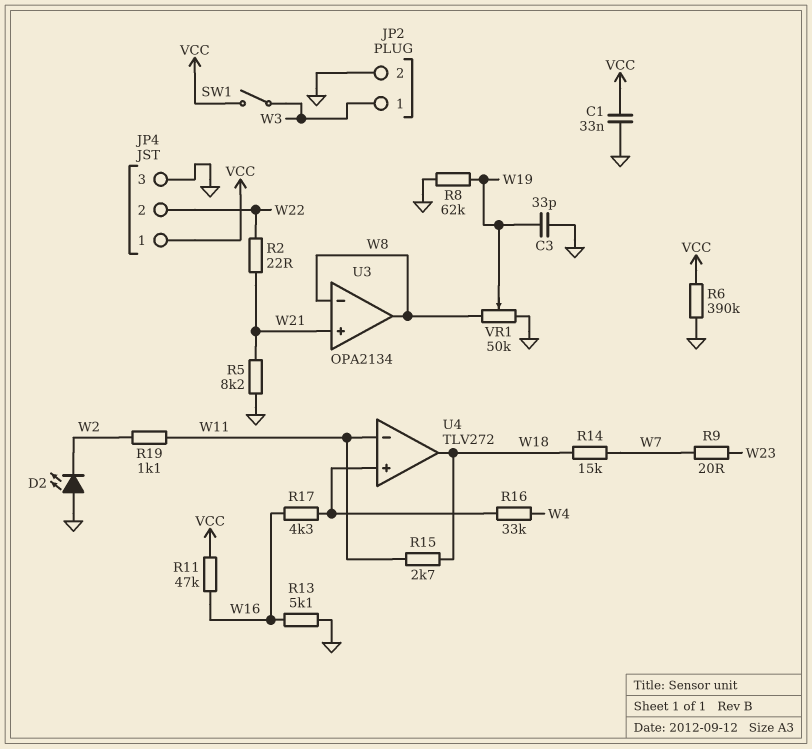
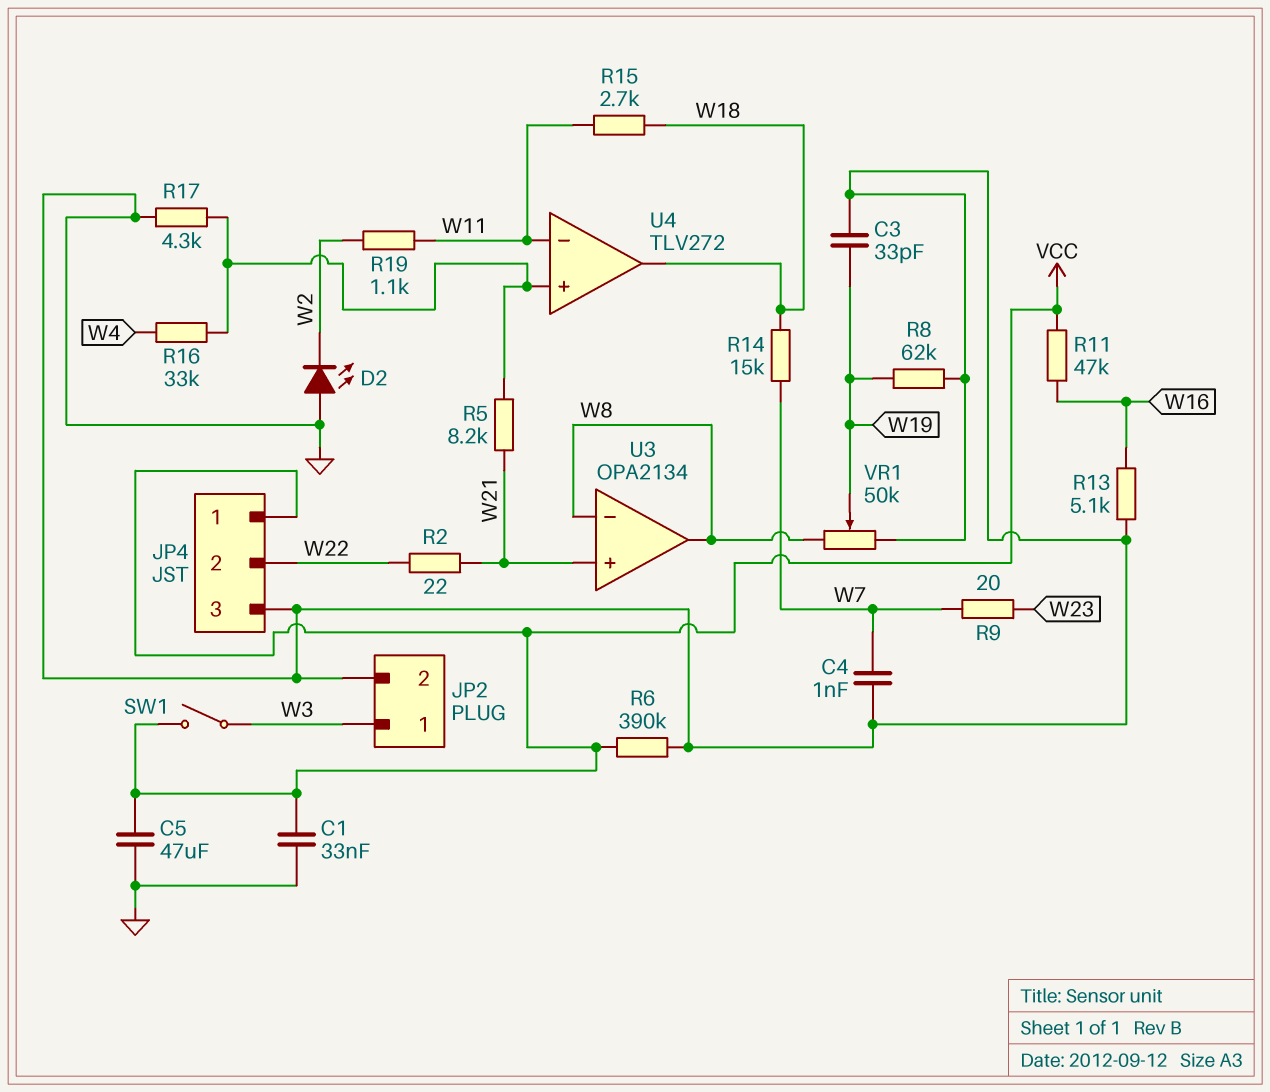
C4: none -> 1nF (GND, W7)
C5: none -> 47uF (GND, VCC)
R5: 8.2k (GND, W21) -> 8.2k (U4/in+, W21)
R17: 4.3k (U4/in+, W16) -> 4.3k (GND, U4/in+)

